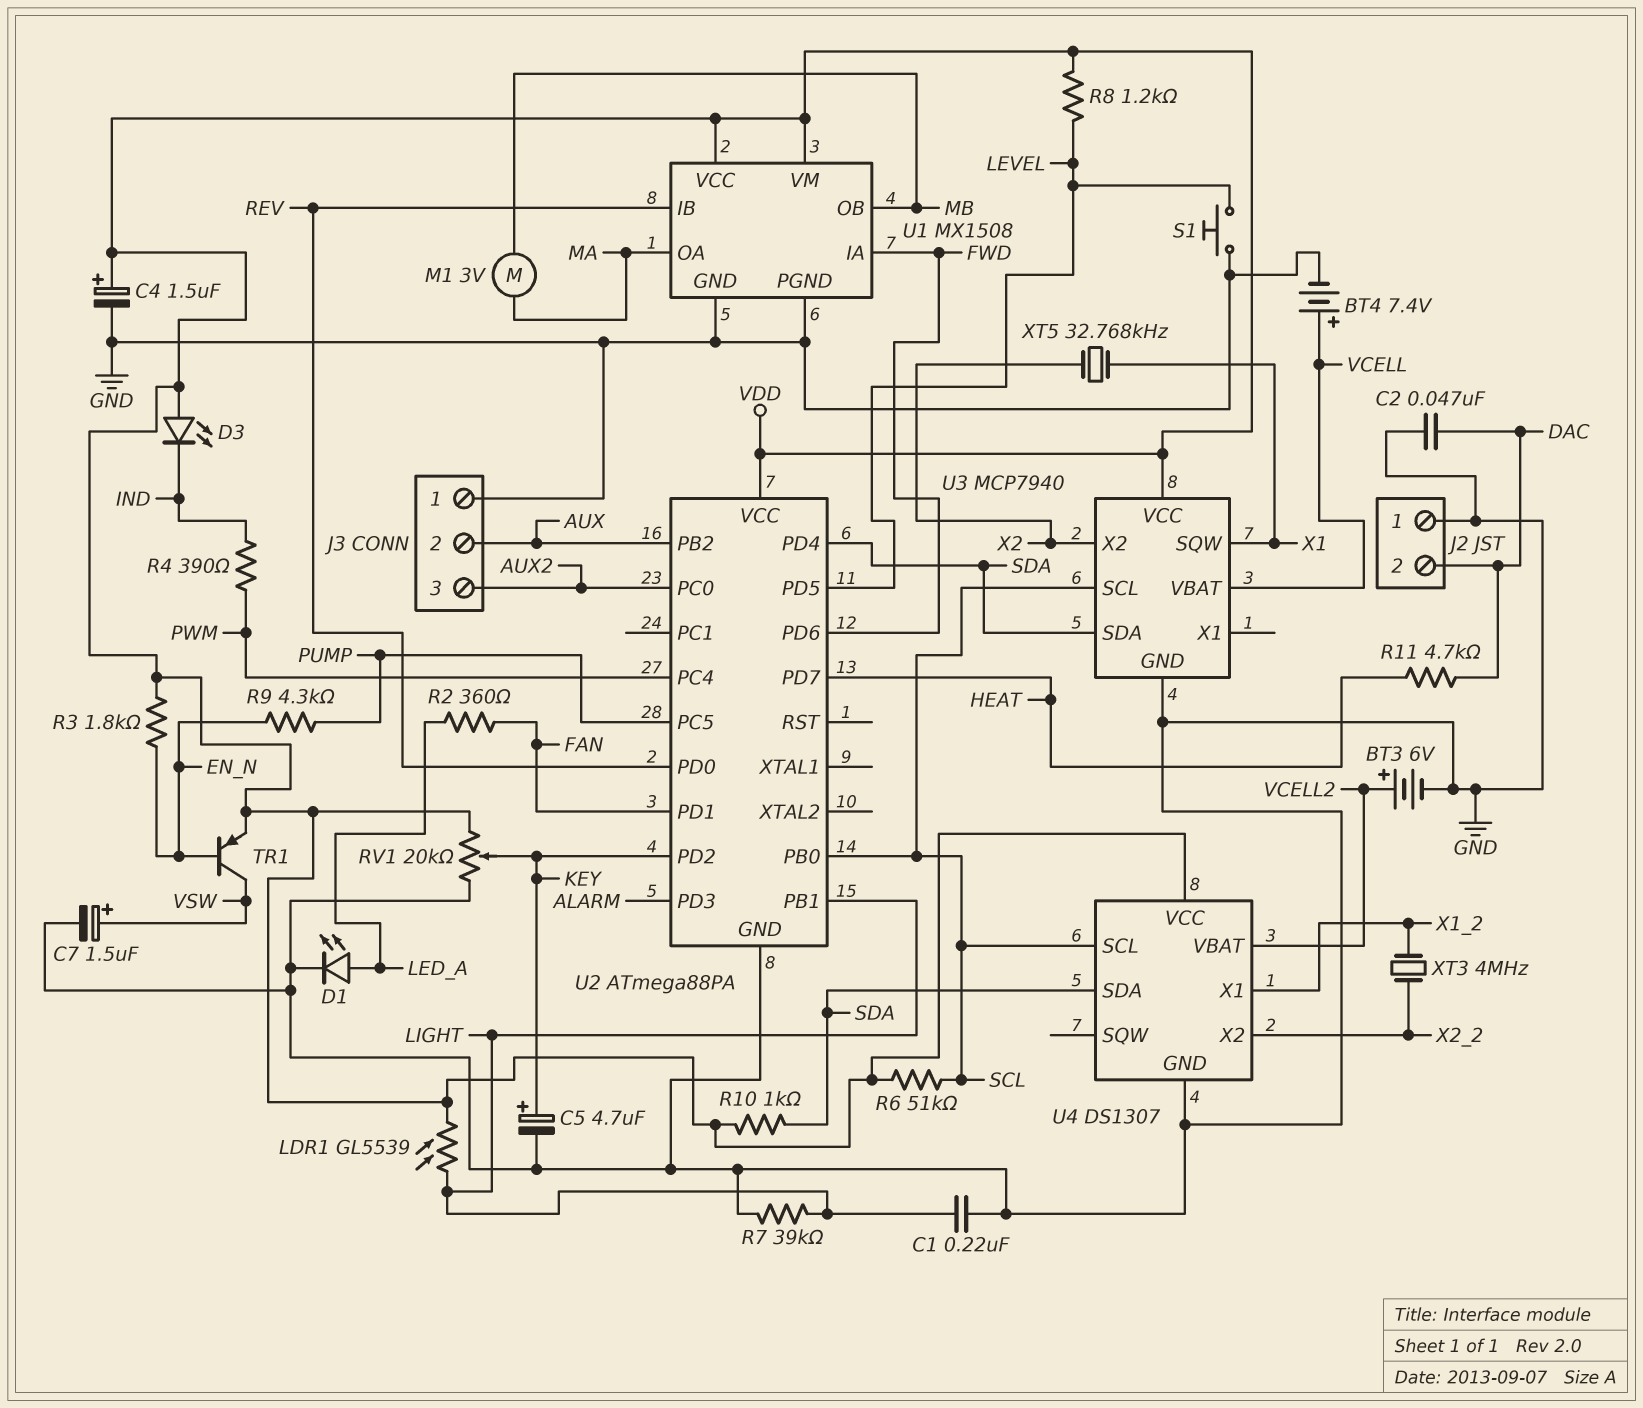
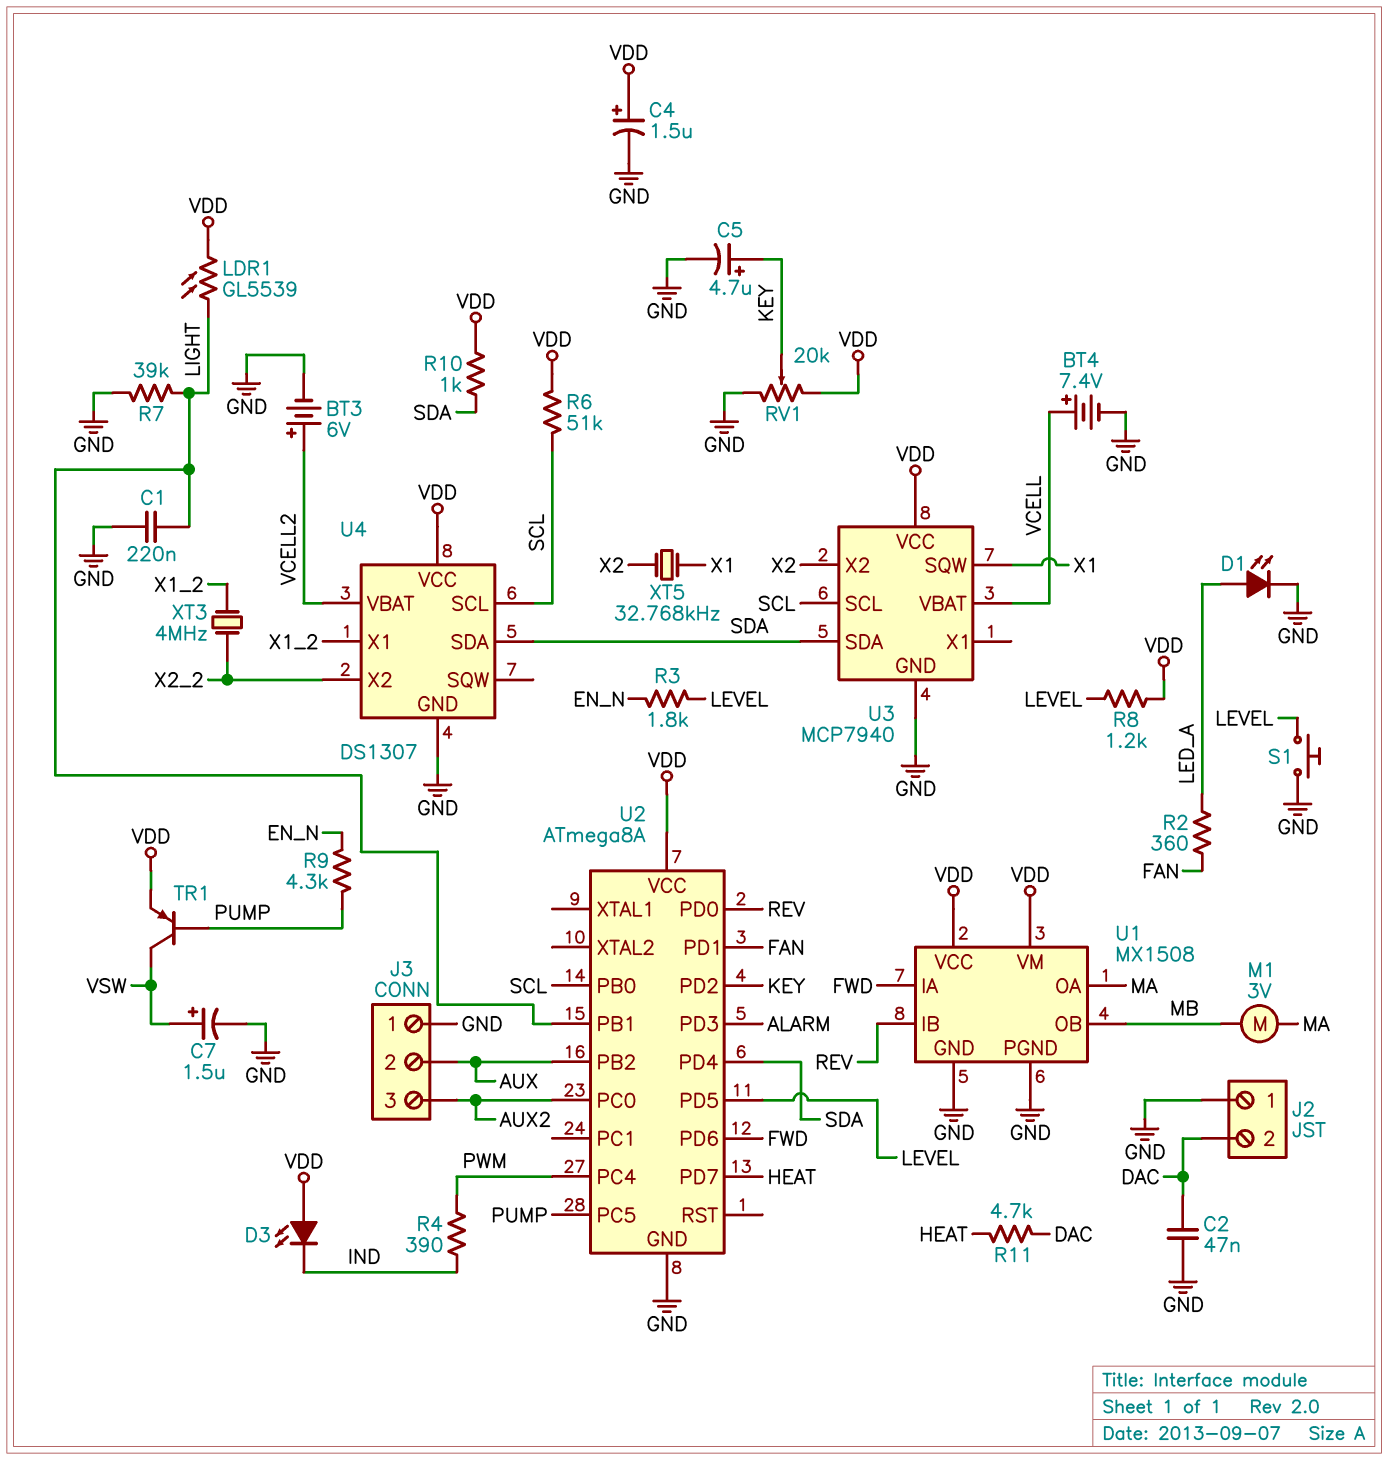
R3: 1.8k (EN_N, VDD) -> 1.8k (EN_N, LEVEL)
TR1: PNP (B EN_N, C VSW, E VDD) -> PNP (B PUMP, C VSW, E VDD)
U2: ATmega88PA -> ATmega8A

